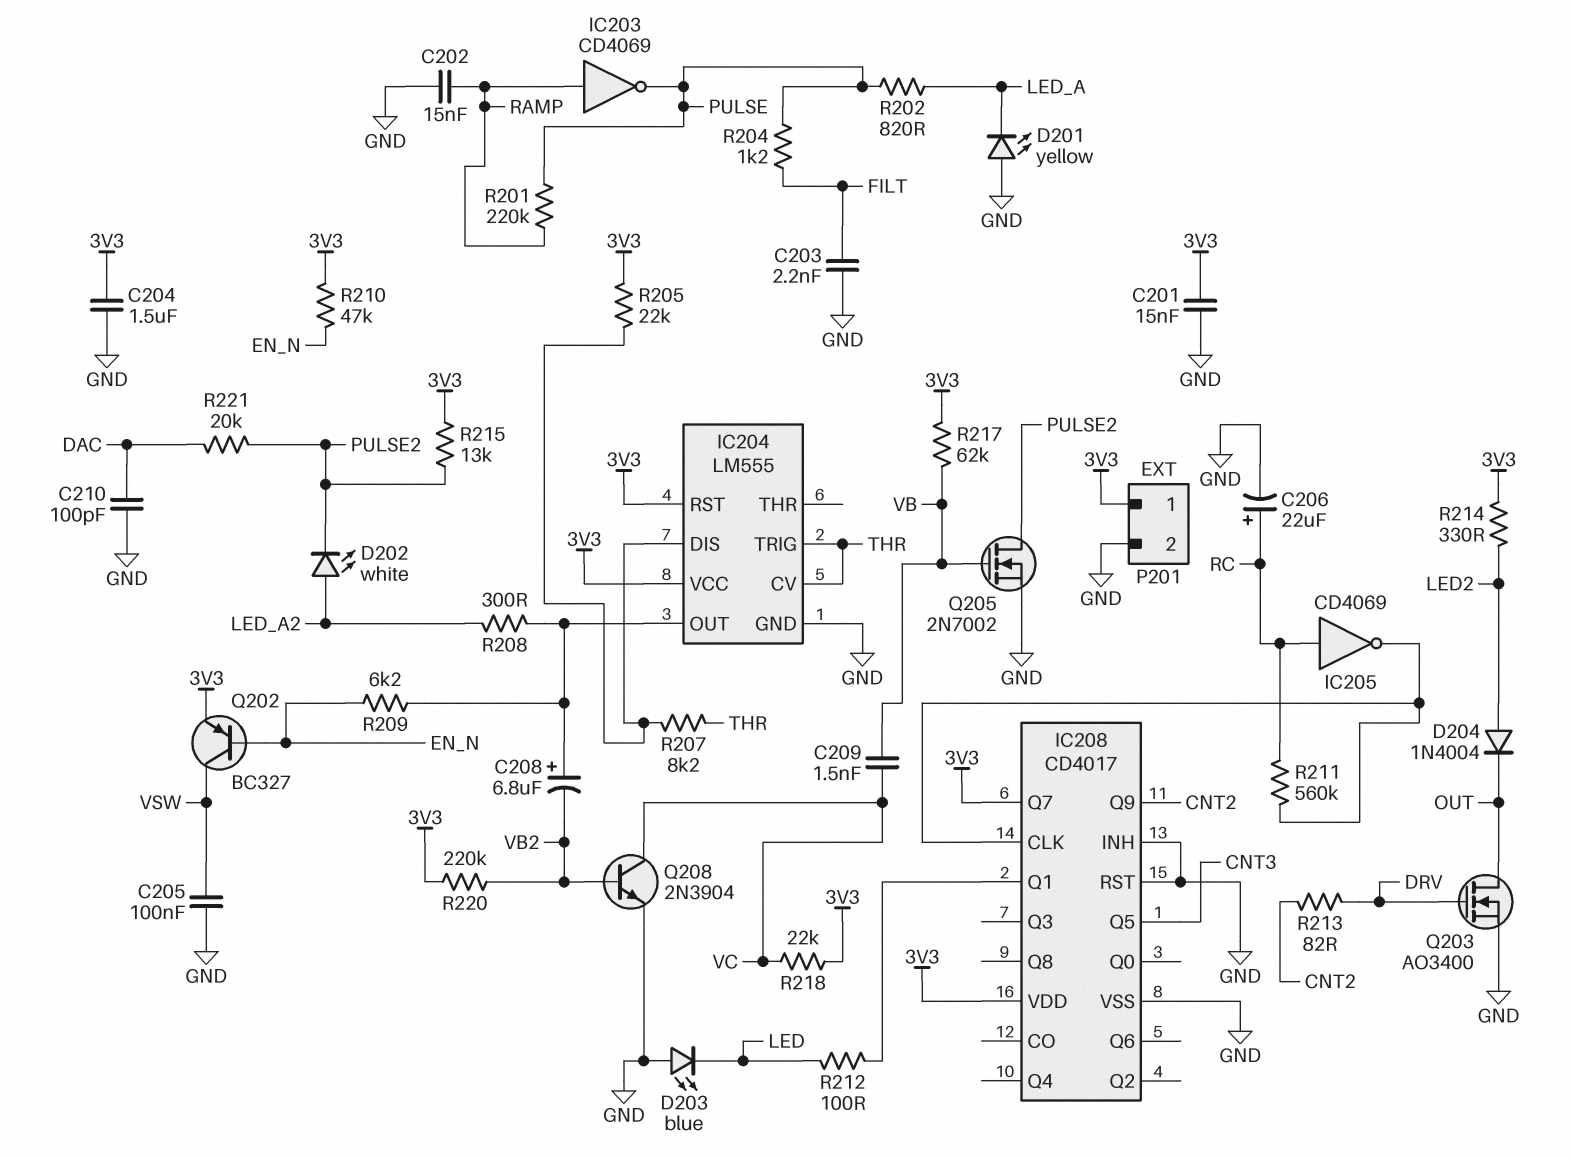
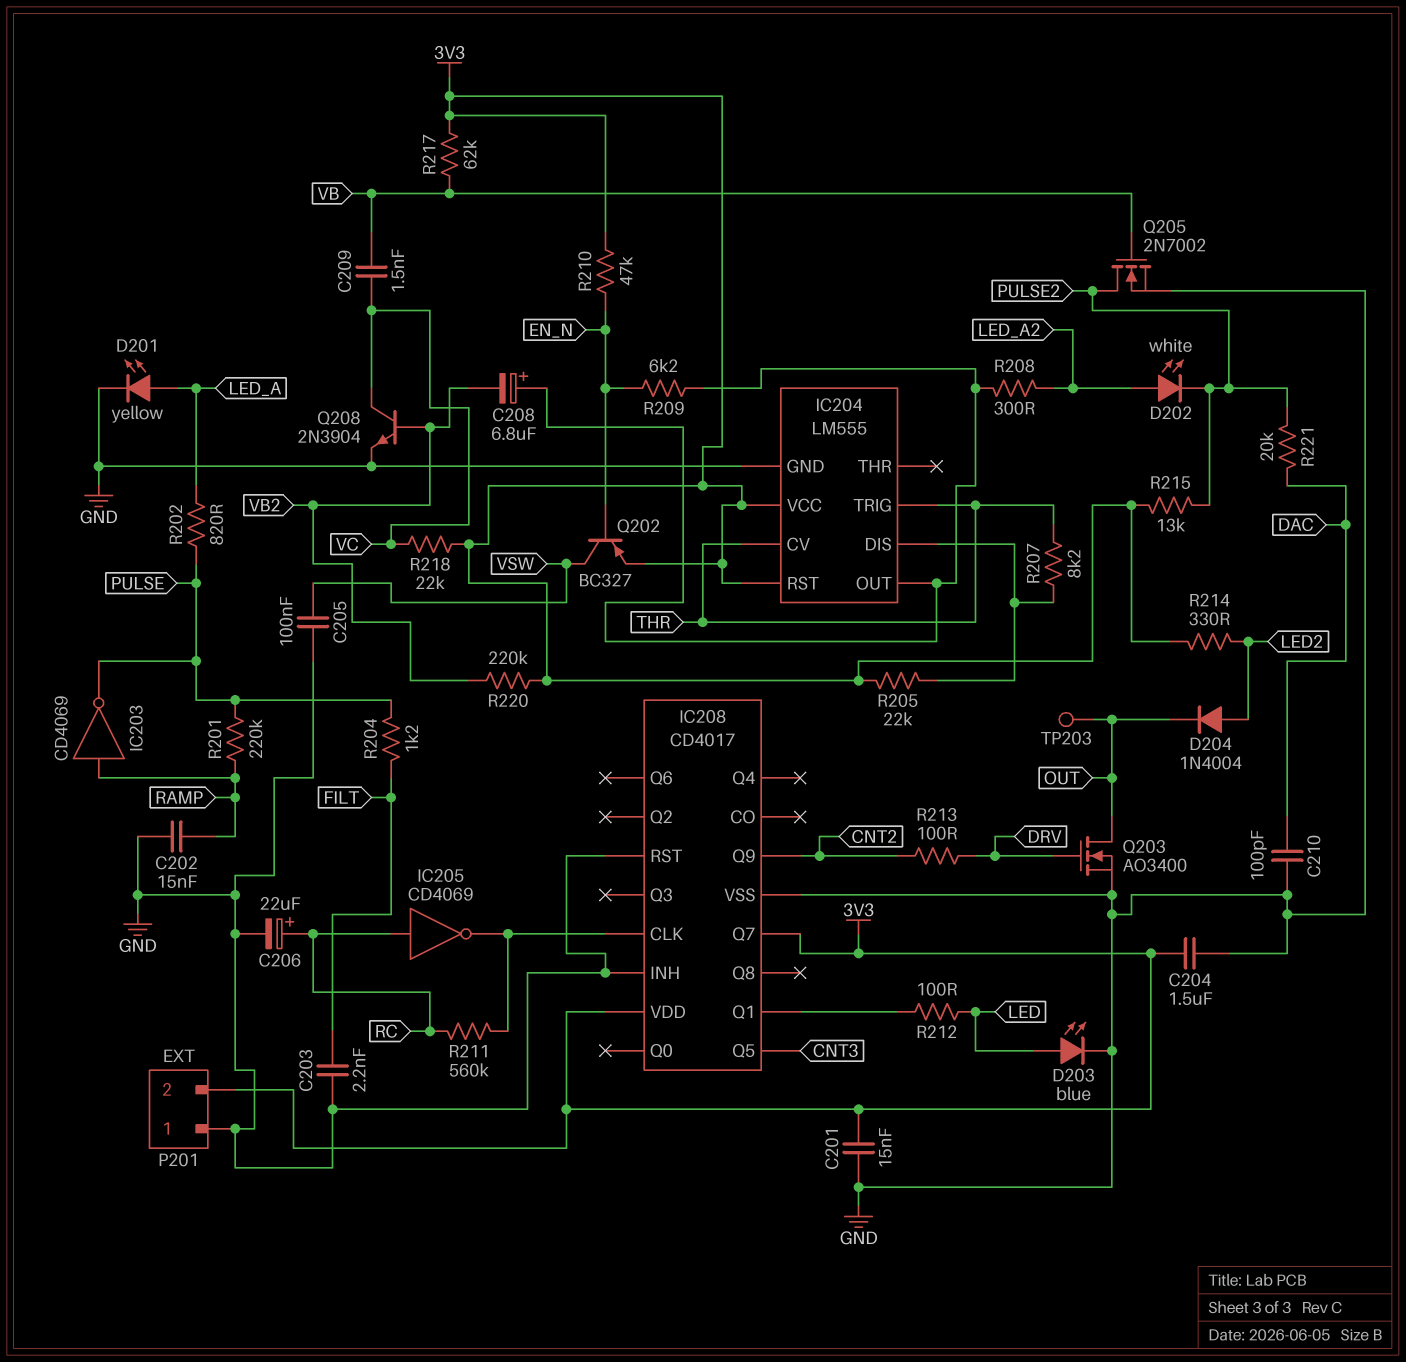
D201: LED yellow (A GND, K LED_A) -> LED yellow (A LED_A, K GND)
D203: LED blue (A GND, K LED) -> LED blue (A LED, K GND)
P201 pin 1: 3V3 -> GND
P201 pin 2: GND -> 3V3
R213: 82 (CNT2, DRV) -> 100 (CNT2, DRV)
TP203: none -> test point (OUT)

